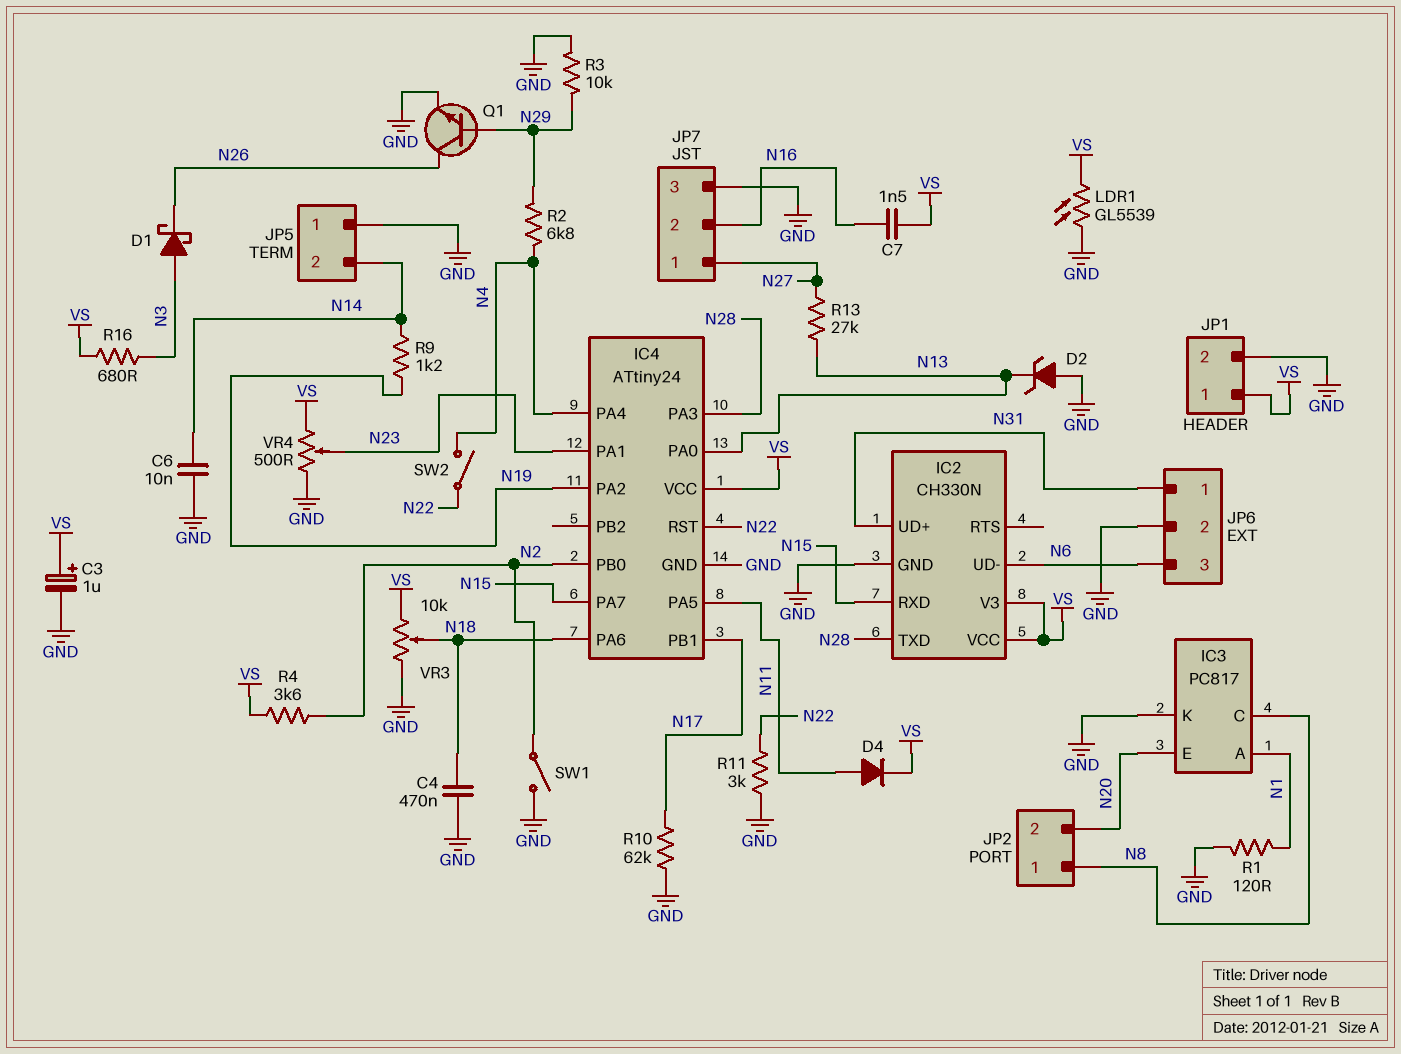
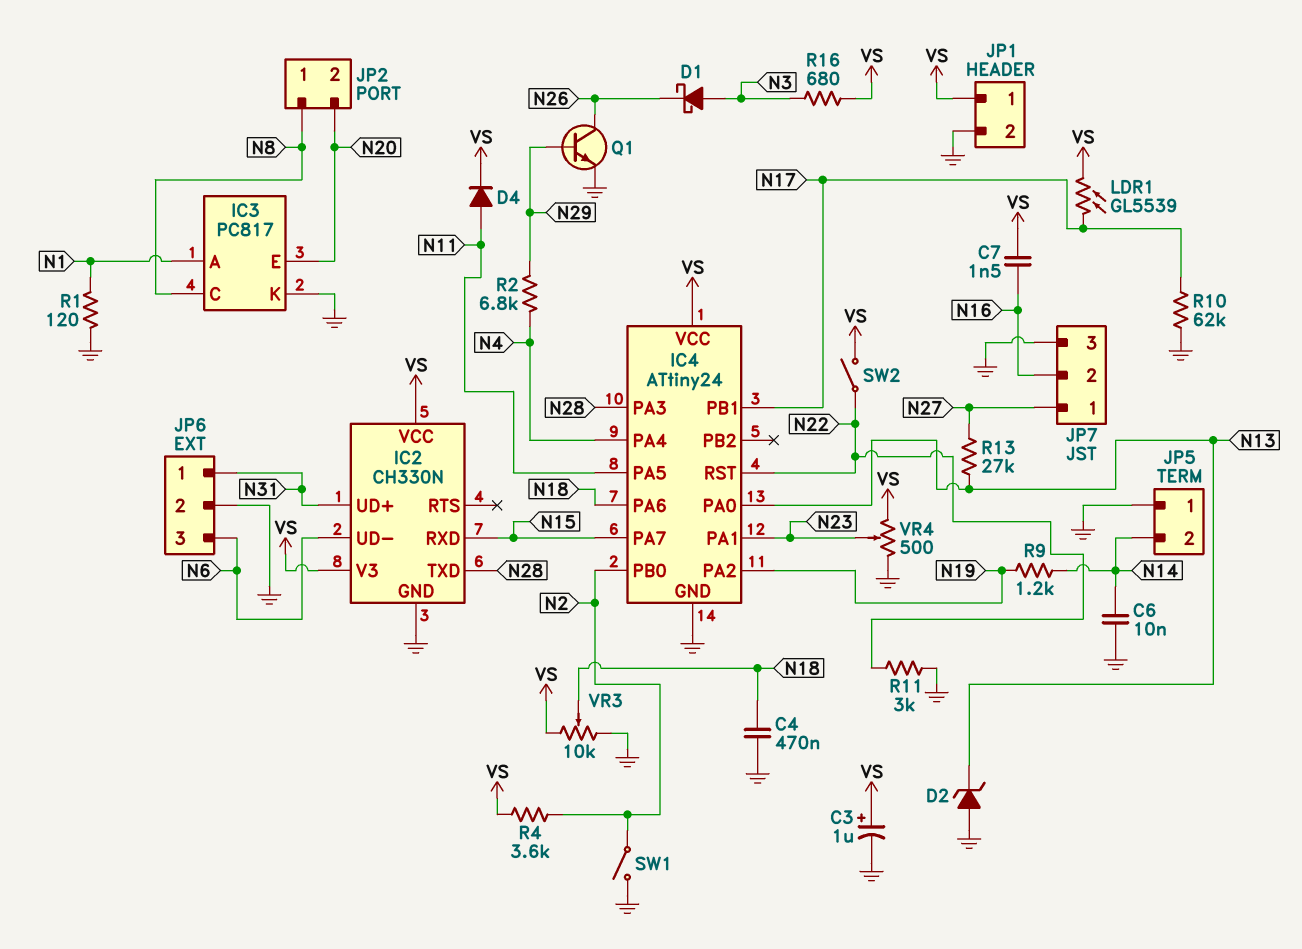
LDR1: GL5539 (GND, VS) -> GL5539 (N17, VS)
R3: 10k (GND, N29) -> none
SW2: switch (N4, N22) -> switch (N22, VS)

